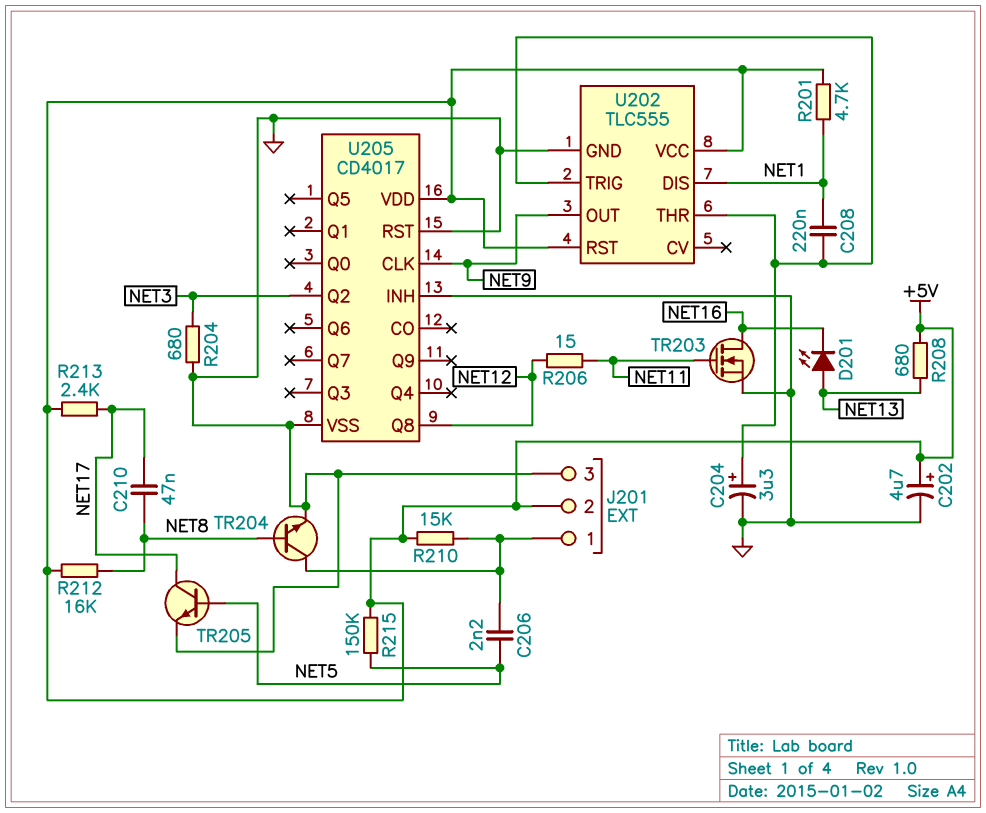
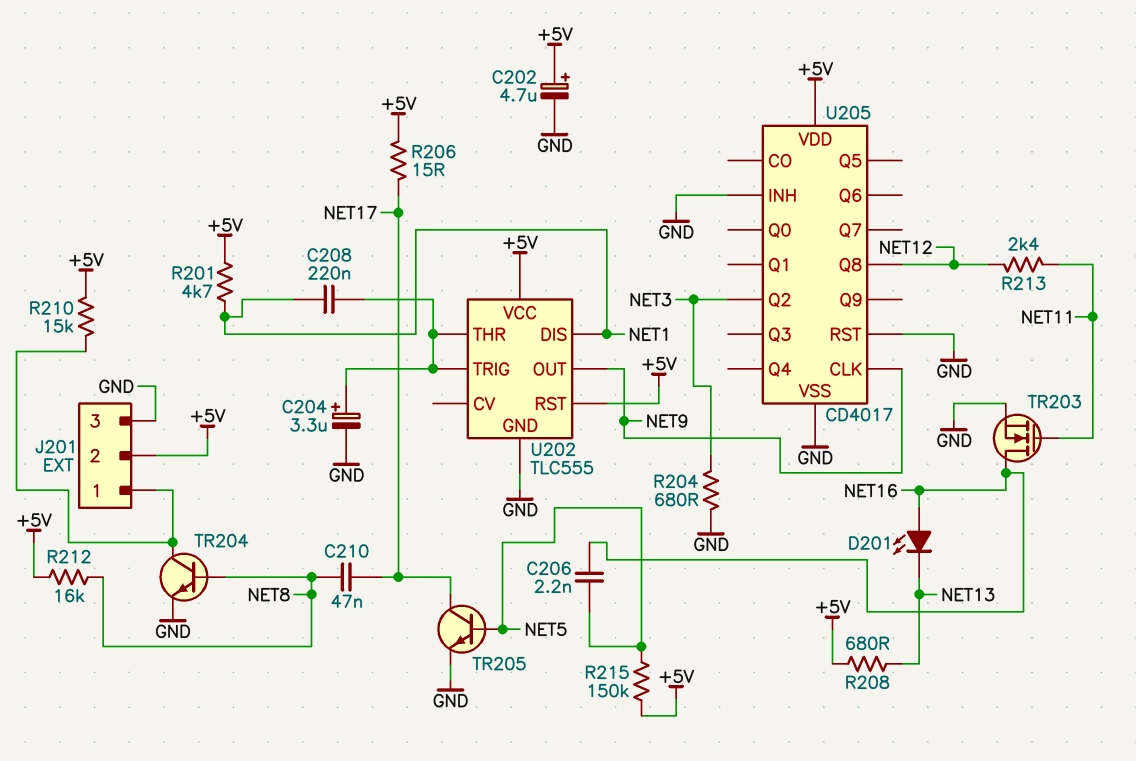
C206: 2.2nF (J201/1, NET5) -> 2.2nF (NET5, NET16)
D201: LED (A NET13, K NET16) -> LED (A NET16, K NET13)
R206: 15 (NET11, NET12) -> 15 (+5V, NET17)
R213: 2.4k (+5V, NET17) -> 2.4k (NET11, NET12)

